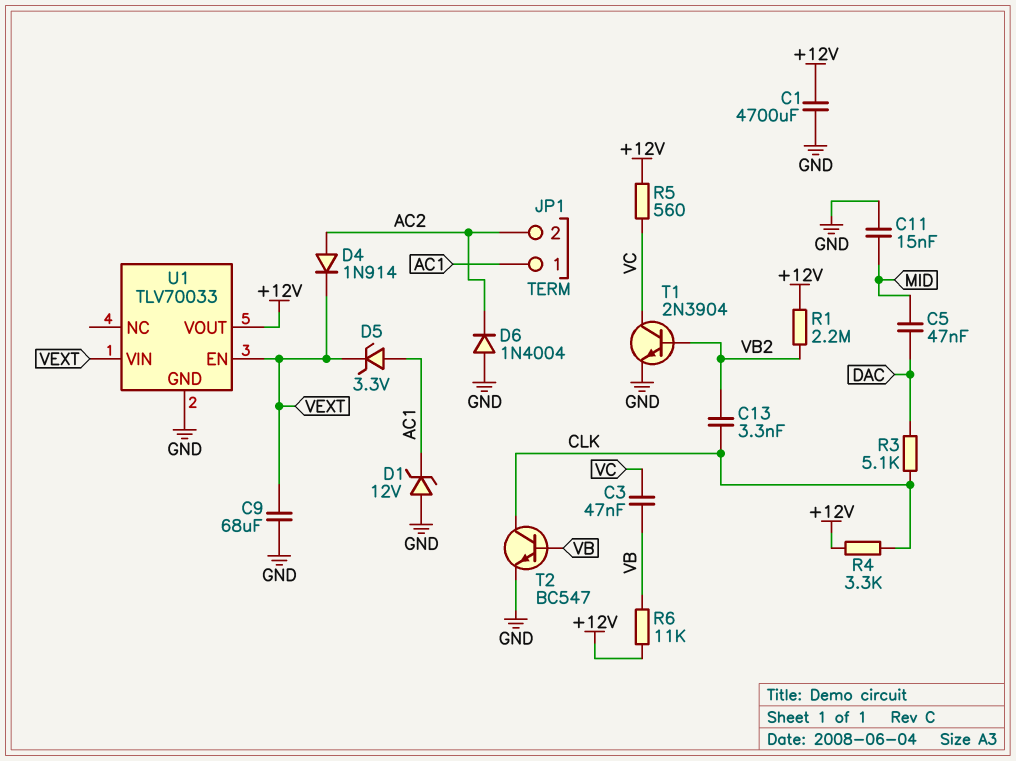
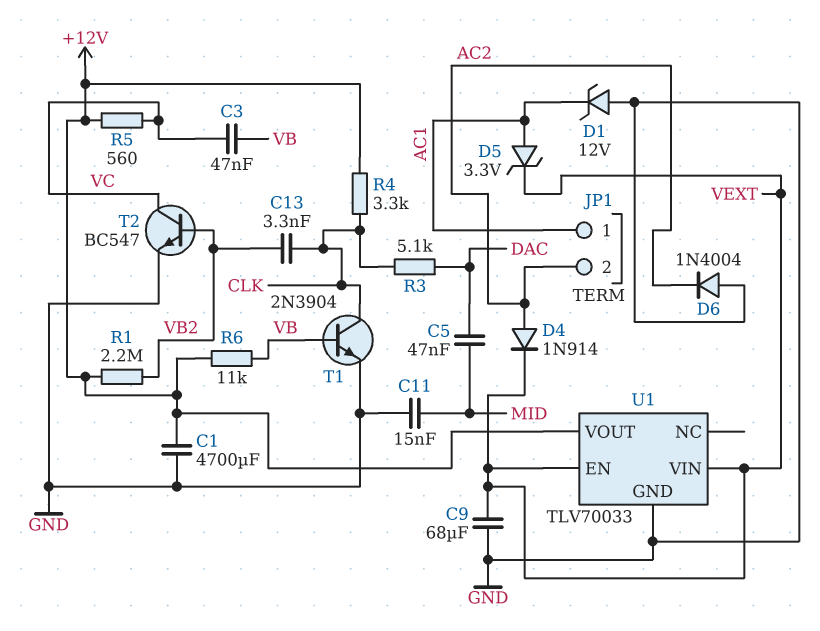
T1: NPN 2N3904 (B VB2, C VC, E GND) -> NPN 2N3904 (B VB, C CLK, E GND)
T2: NPN BC547 (B VB, C CLK, E GND) -> NPN BC547 (B VB2, C VC, E GND)

